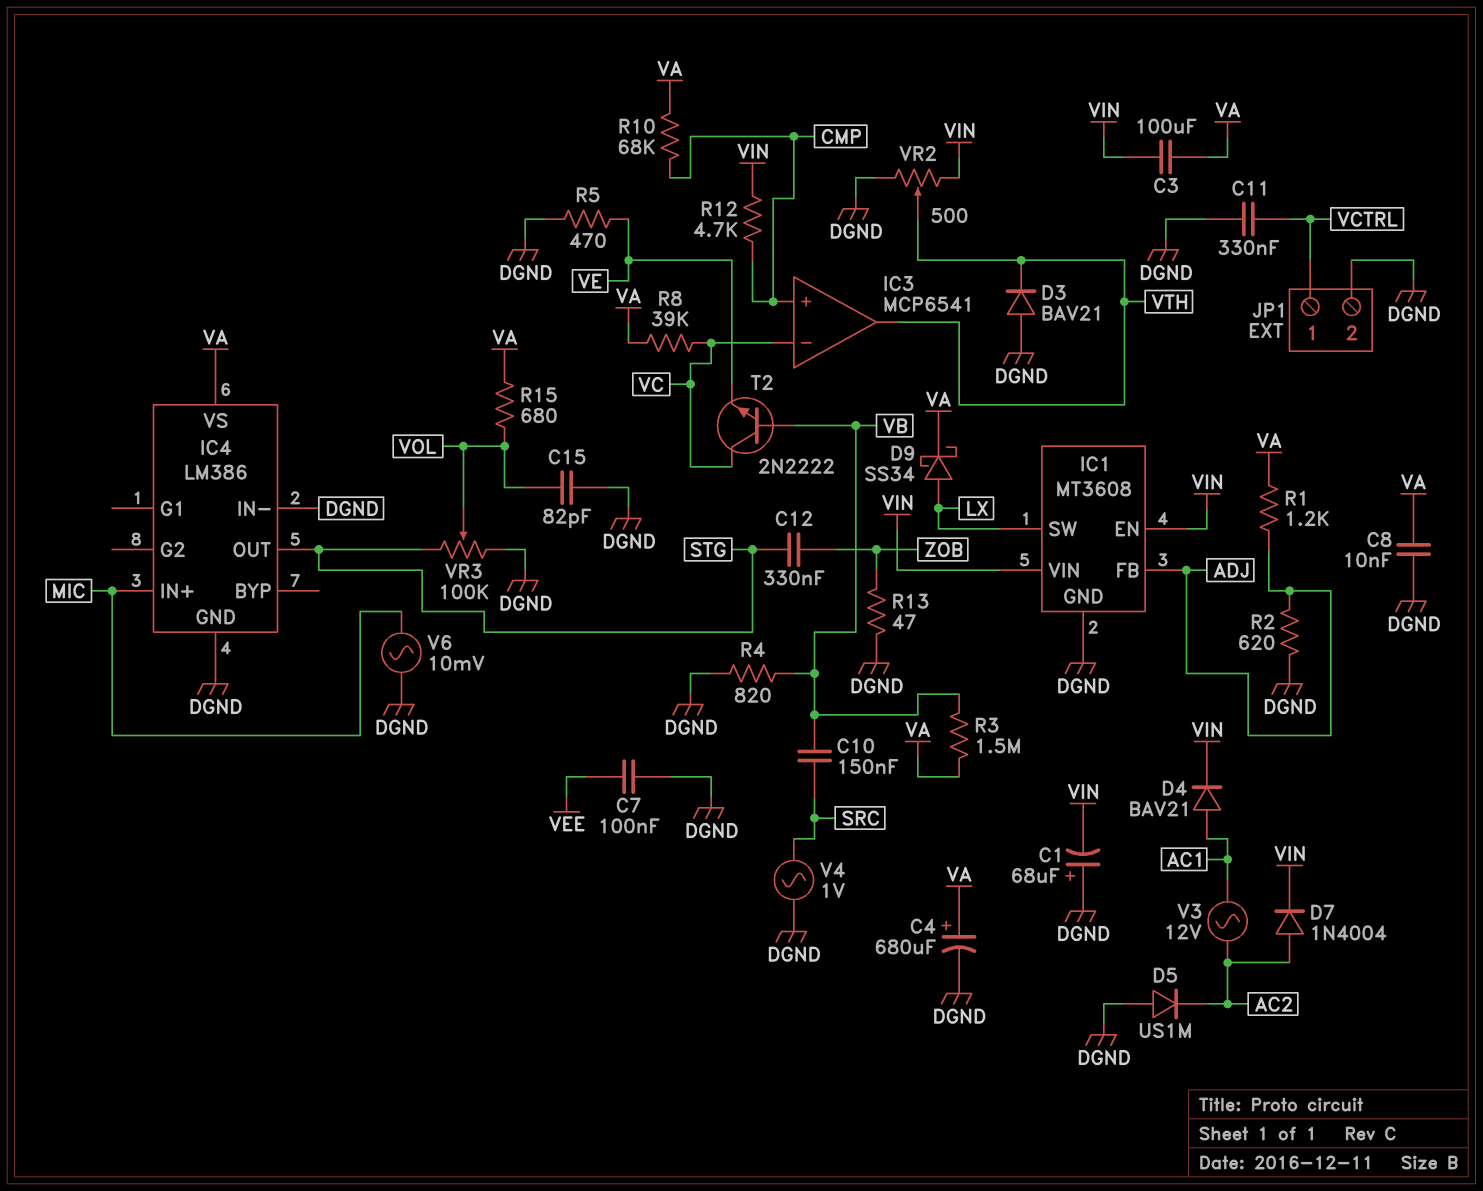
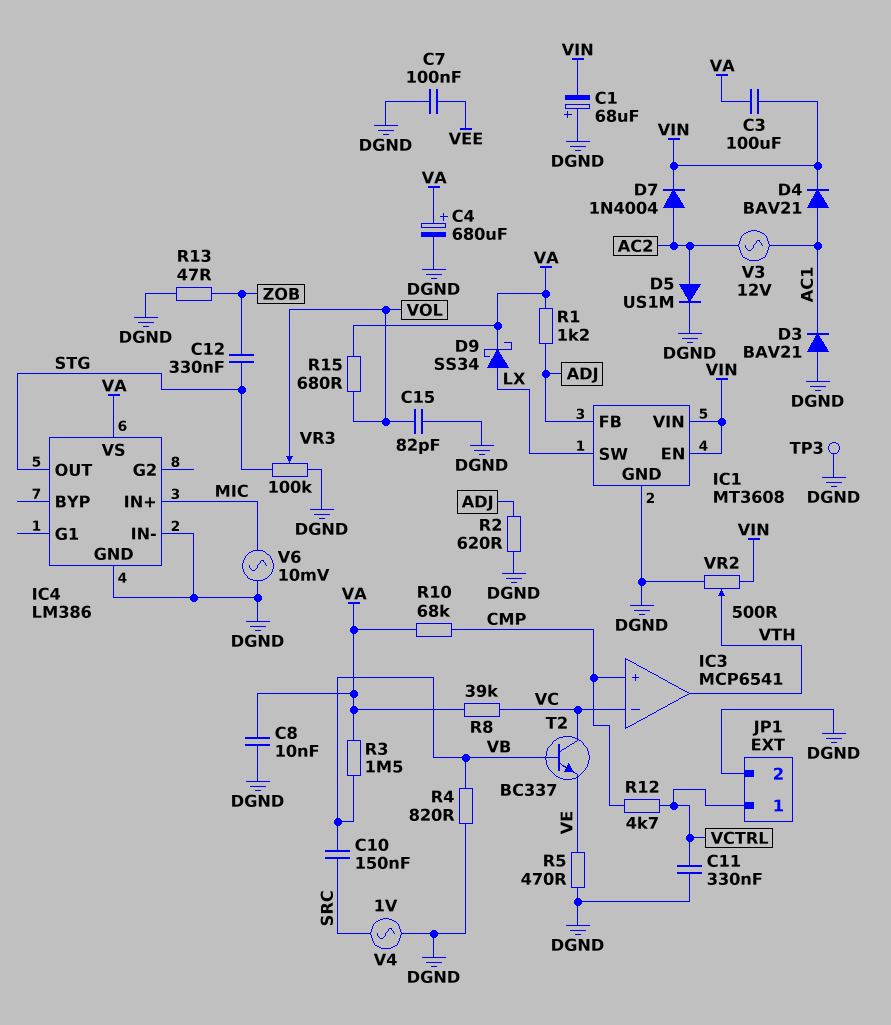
D3: diode BAV21 (A DGND, K VTH) -> diode BAV21 (A DGND, K AC1)
D5: diode US1M (A DGND, K AC2) -> diode US1M (A AC2, K DGND)
R12: 4.7k (CMP, VIN) -> 4.7k (CMP, VCTRL)
T2: NPN 2N2222 (B VB, C VC, E VE) -> NPN BC337 (B VB, C VC, E VE)
TP3: none -> test point (DGND)

